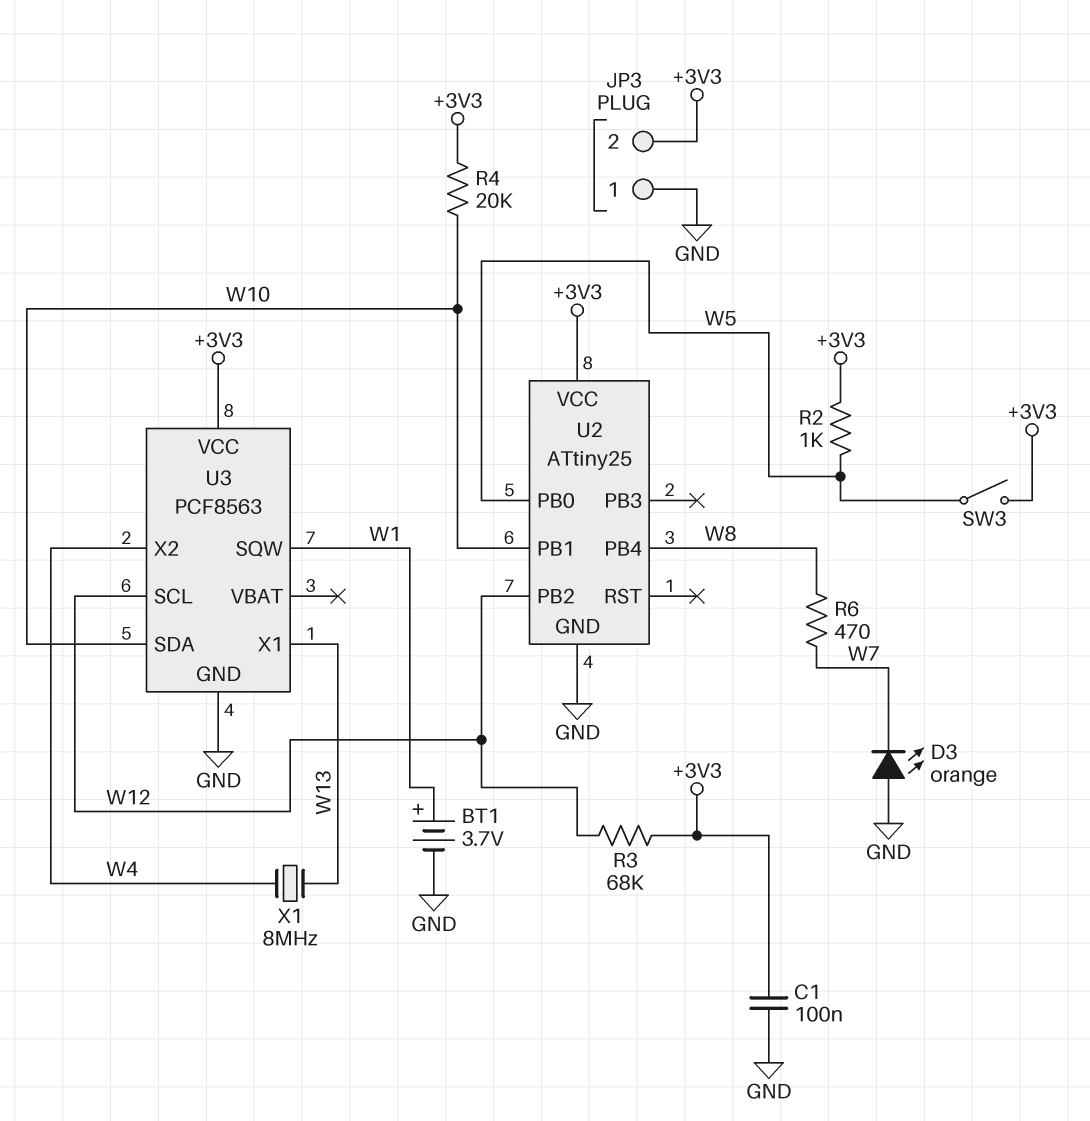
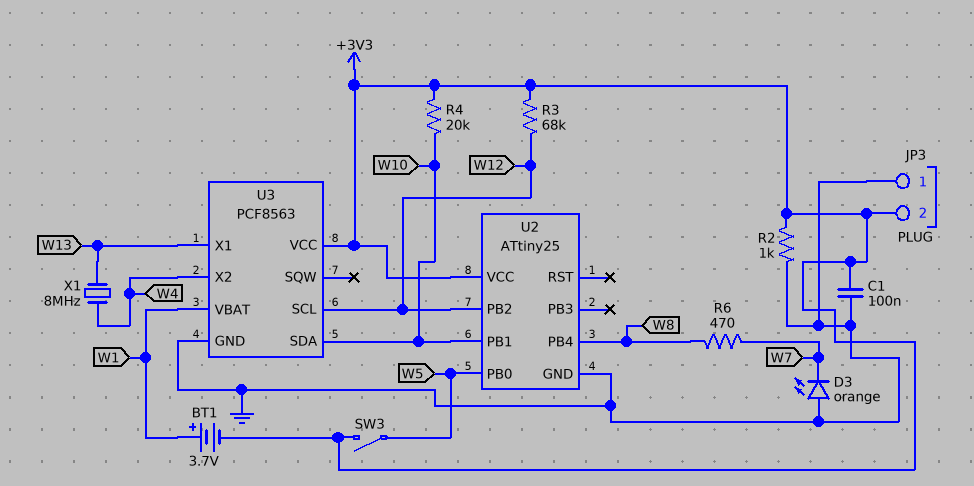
BT1: 3.7V (plus W1, minus GND) -> 3.7V (plus W1, minus +3V3)
R2: 1k (+3V3, W5) -> 1k (+3V3, GND)
U3 pin SQW: W1 -> none
U3 pin VBAT: none -> W1

